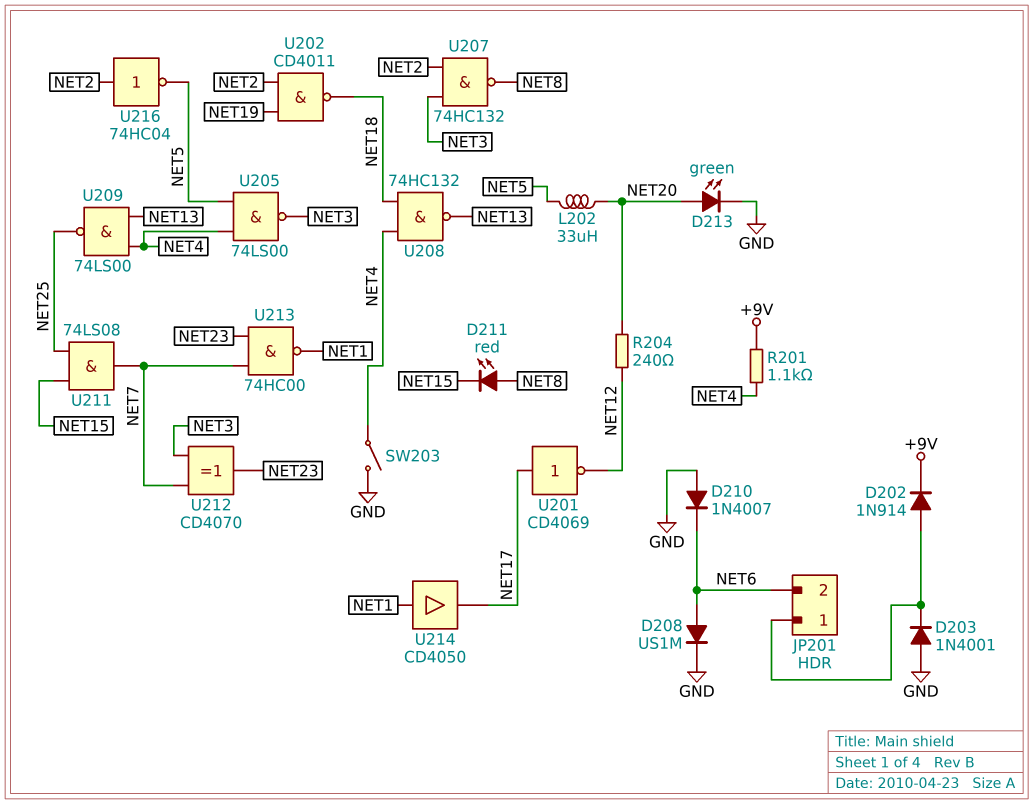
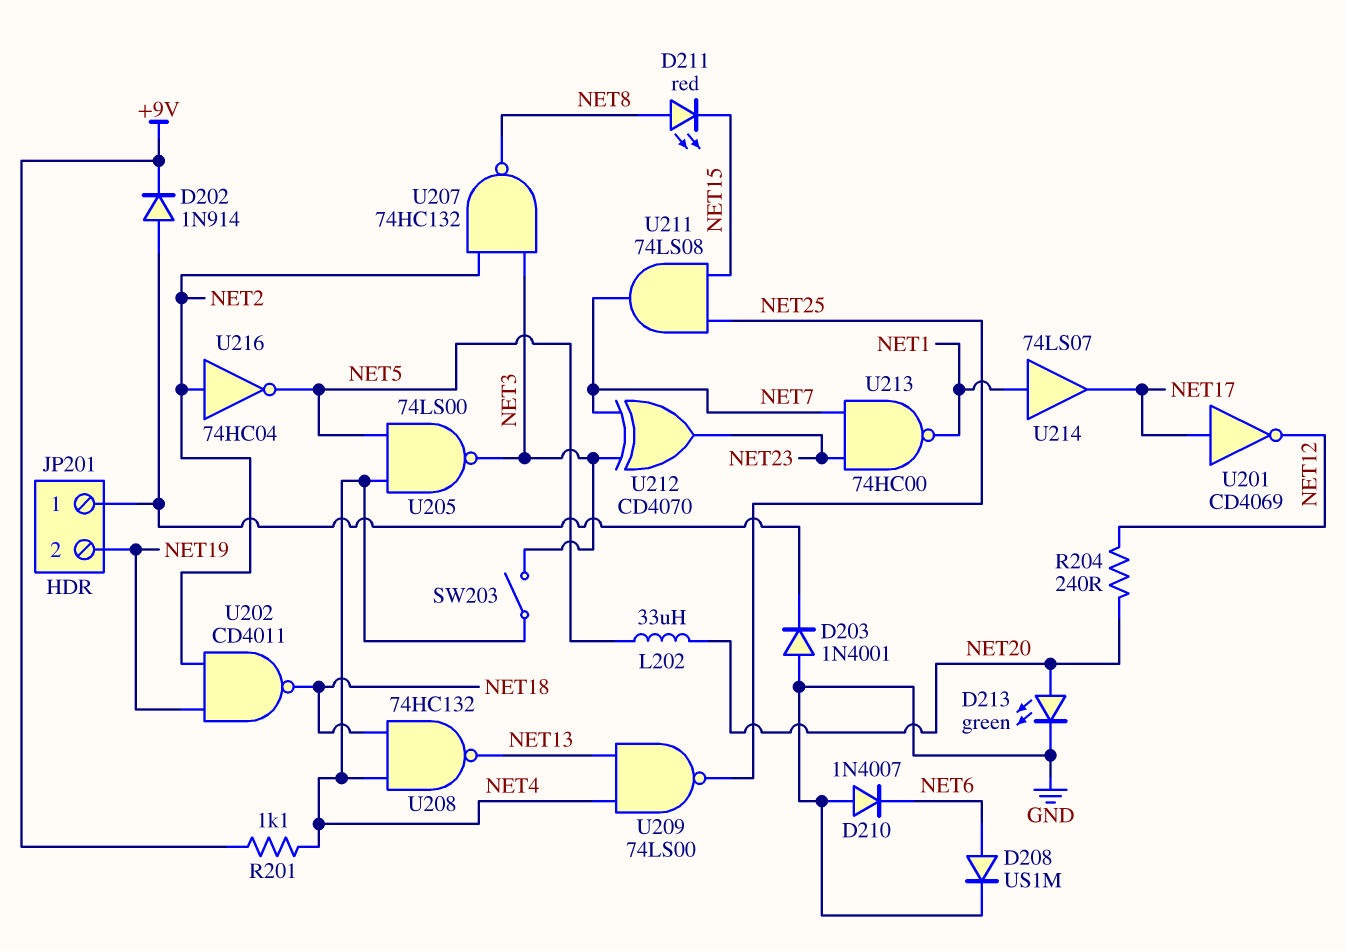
JP201 pin 2: NET6 -> NET19
SW203: switch (GND, NET4) -> switch (NET3, NET4)
U214: buffer CD4050 (in NET1, out NET17) -> buffer 74LS07 (in NET1, out NET17)

